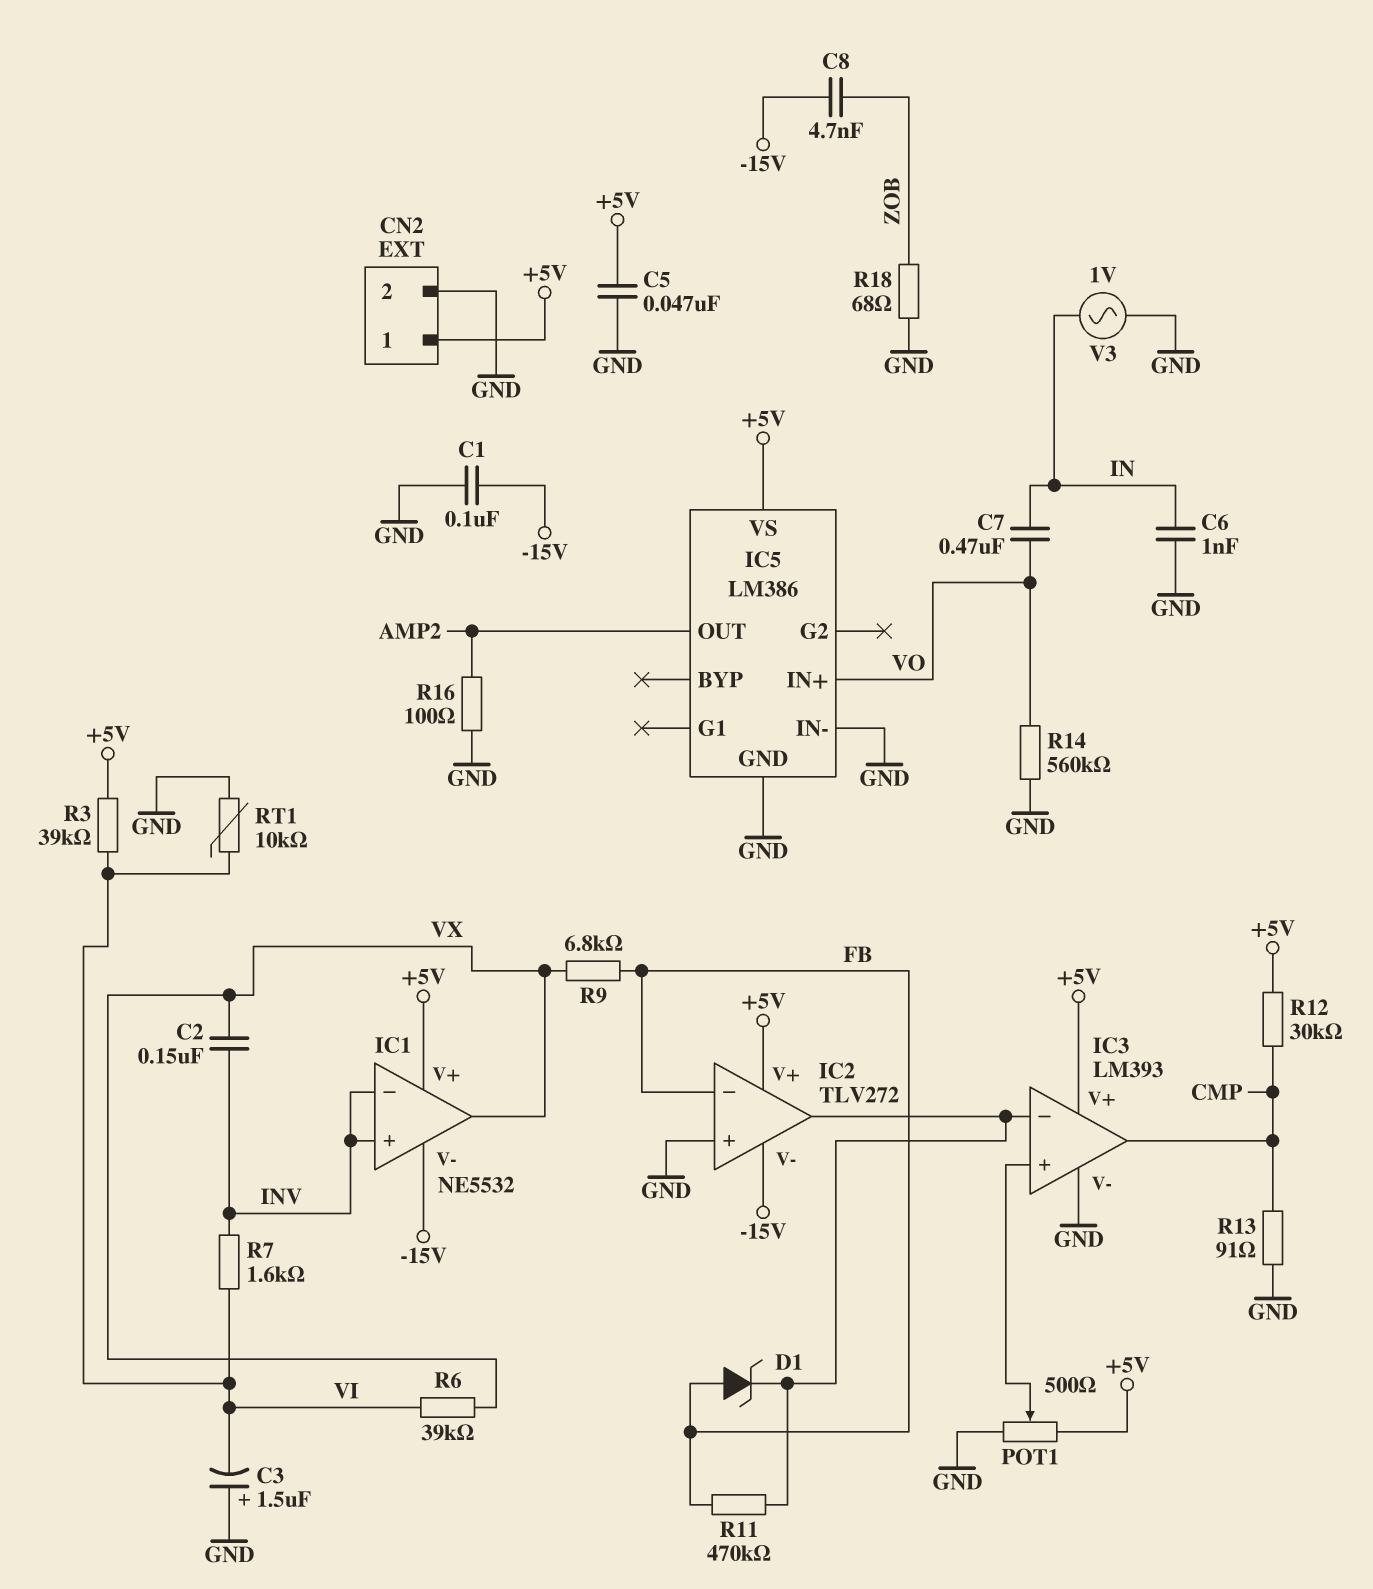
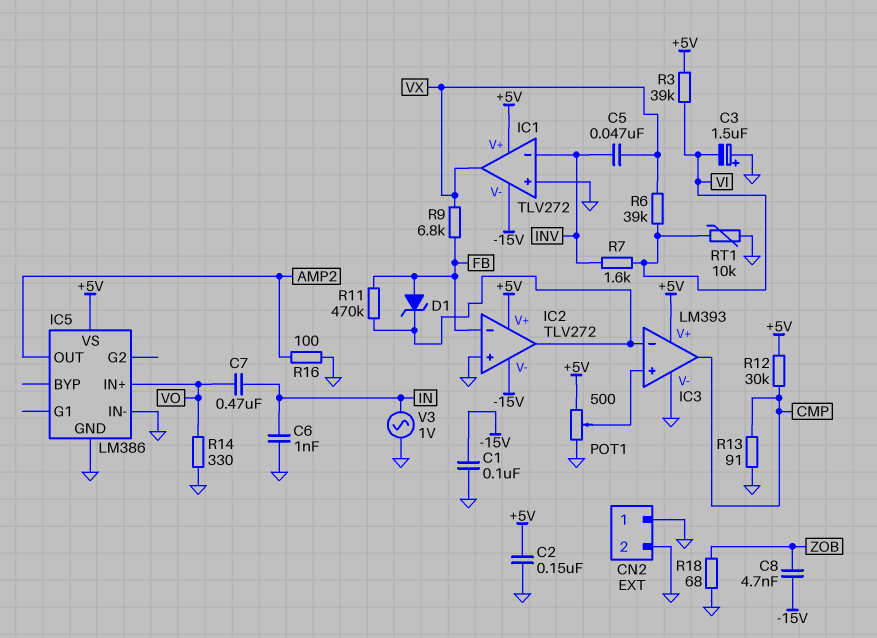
C2: 150nF (INV, VX) -> 150nF (+5V, GND)
C5: 47nF (+5V, GND) -> 47nF (INV, VX)
CN2 pin 1: +5V -> GND
IC1: NE5532 -> TLV272
IC1 pin in+: INV -> GND
R14: 560k (GND, VO) -> 330 (GND, VO)

